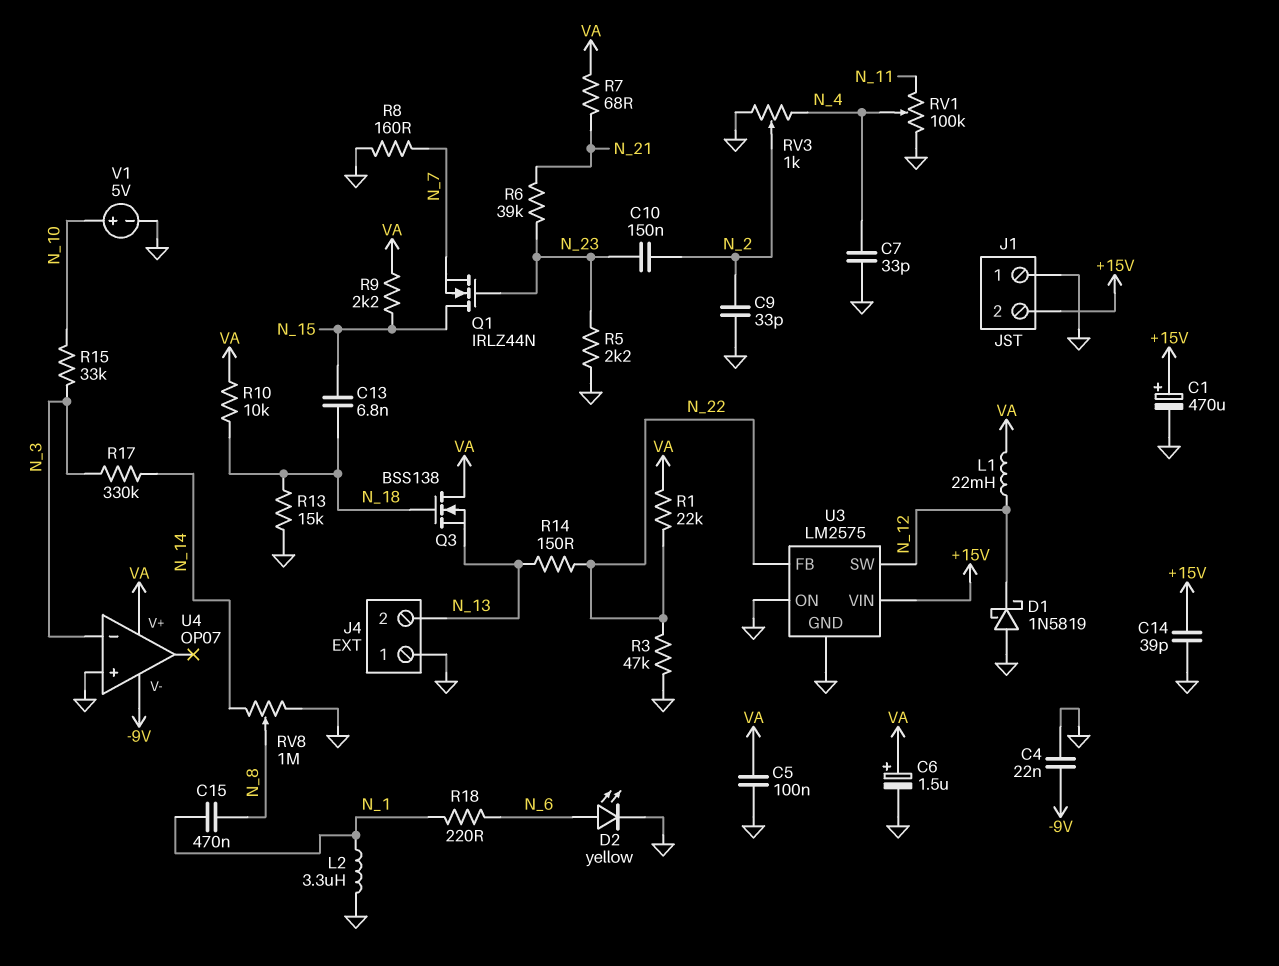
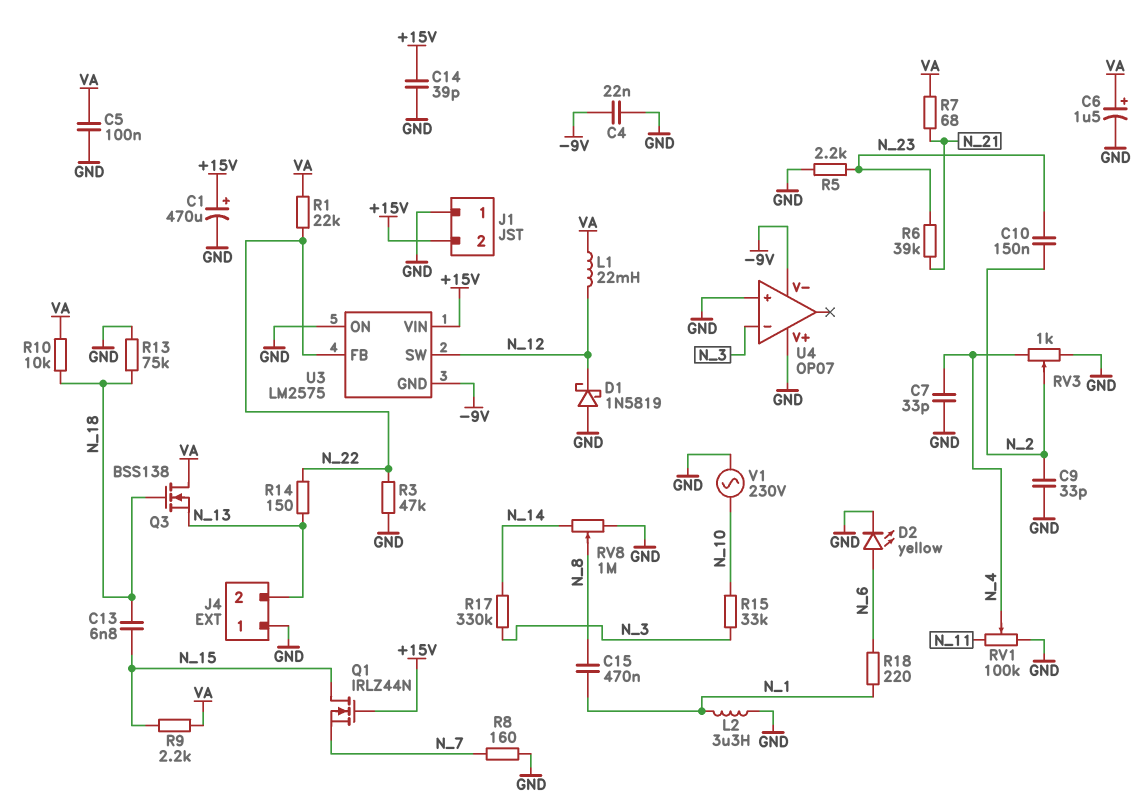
Q1: NMOS IRLZ44N (G N_23, D N_15, S N_7) -> NMOS IRLZ44N (G +15V, D N_15, S N_7)
R13: 15k (GND, N_18) -> 75k (GND, N_18)
U3 pin GND: GND -> -9V
U4 pin V+: VA -> GND
V1: 5V (plus N_10, minus GND) -> AC 230V (GND, N_10)

